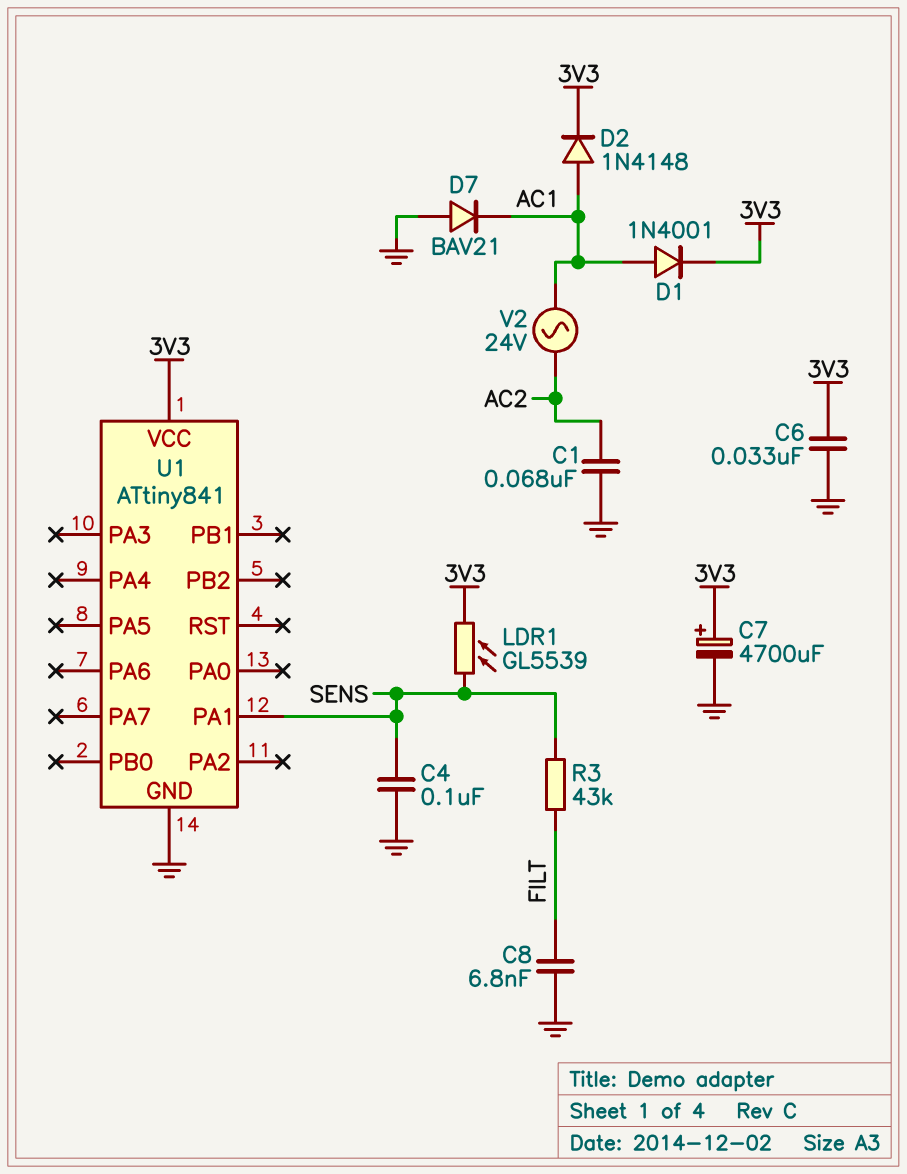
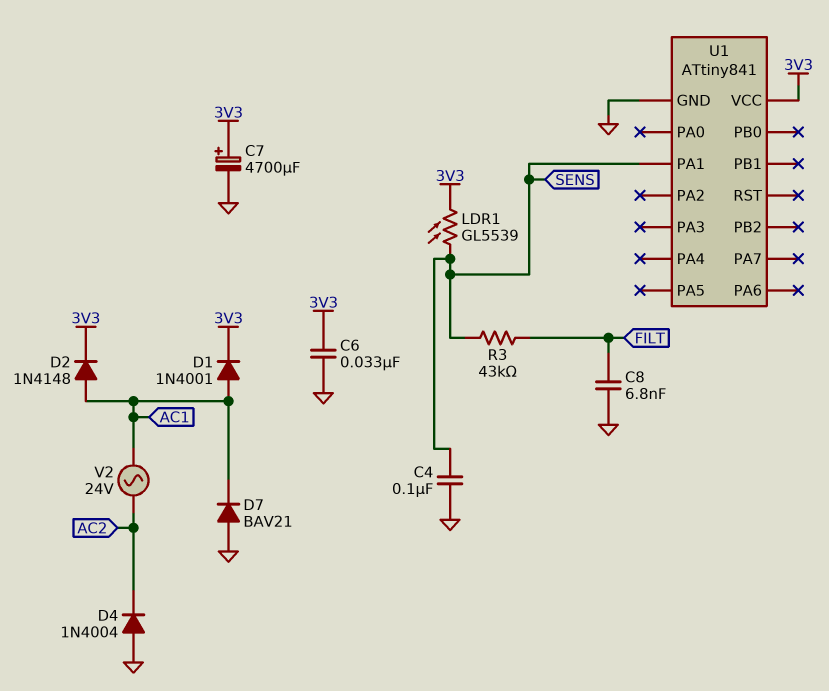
C1: 68nF (AC2, GND) -> none
D4: none -> diode 1N4004 (A GND, K AC2)

